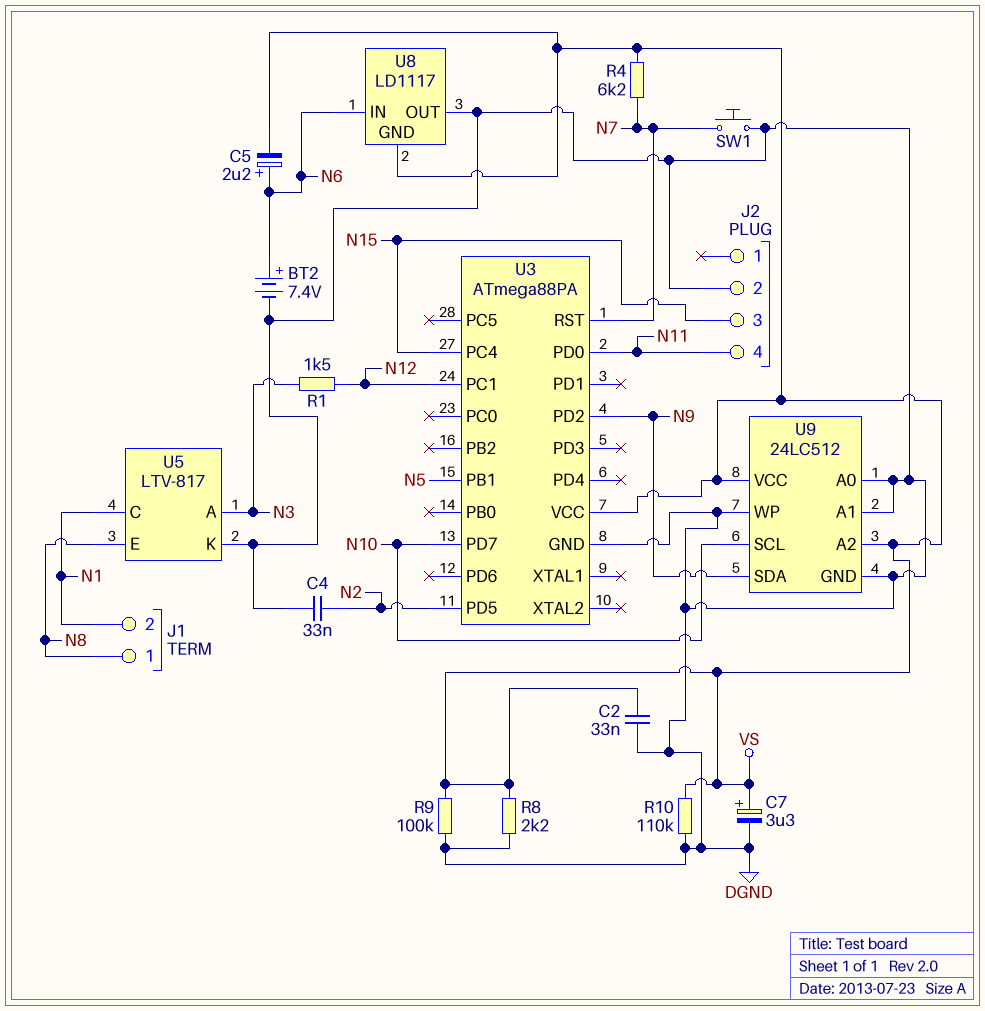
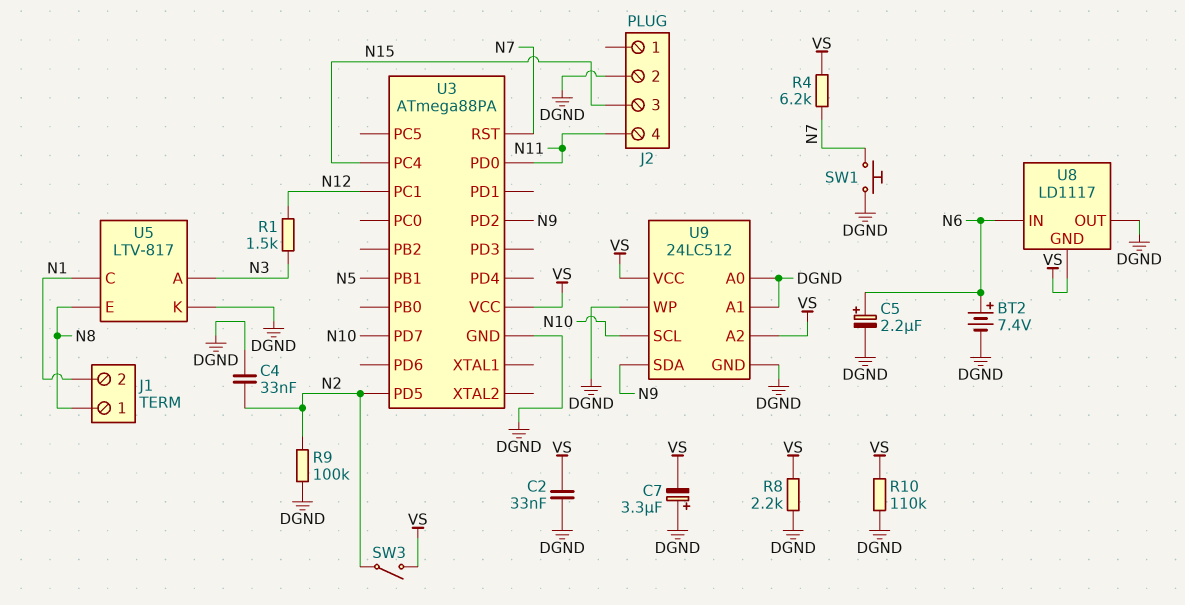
C5: 2.2uF (plus N6, minus VS) -> 2.2uF (plus N6, minus DGND)
C7: 3.3uF (plus VS, minus DGND) -> 3.3uF (plus DGND, minus VS)
R9: 100k (DGND, VS) -> 100k (DGND, N2)
SW3: none -> switch (N2, VS)

